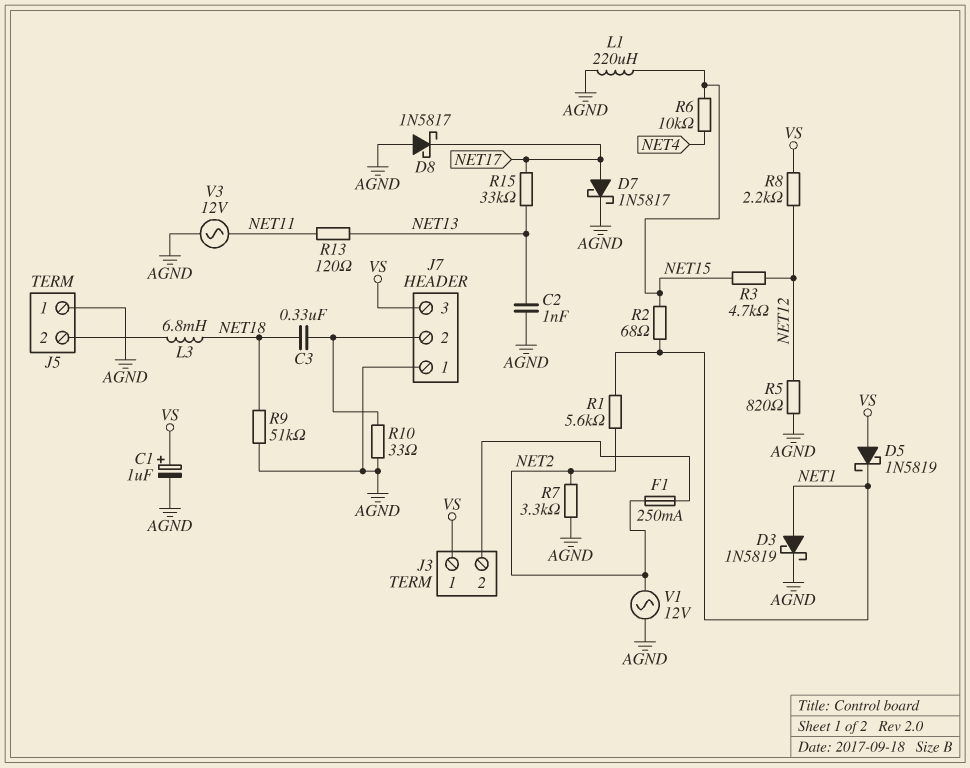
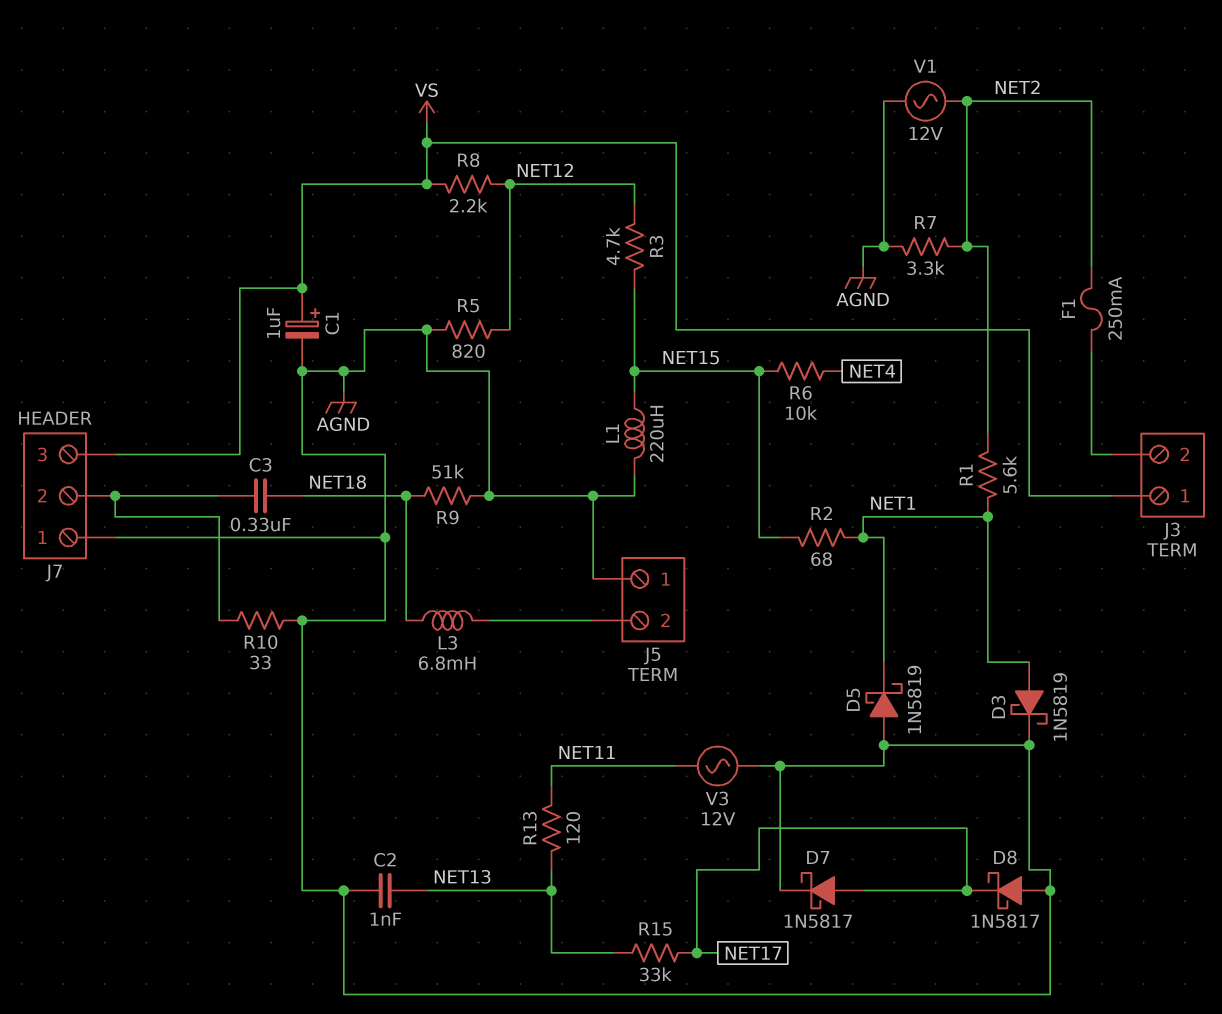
D5: schottky 1N5819 (A VS, K NET1) -> schottky 1N5819 (A AGND, K NET1)

